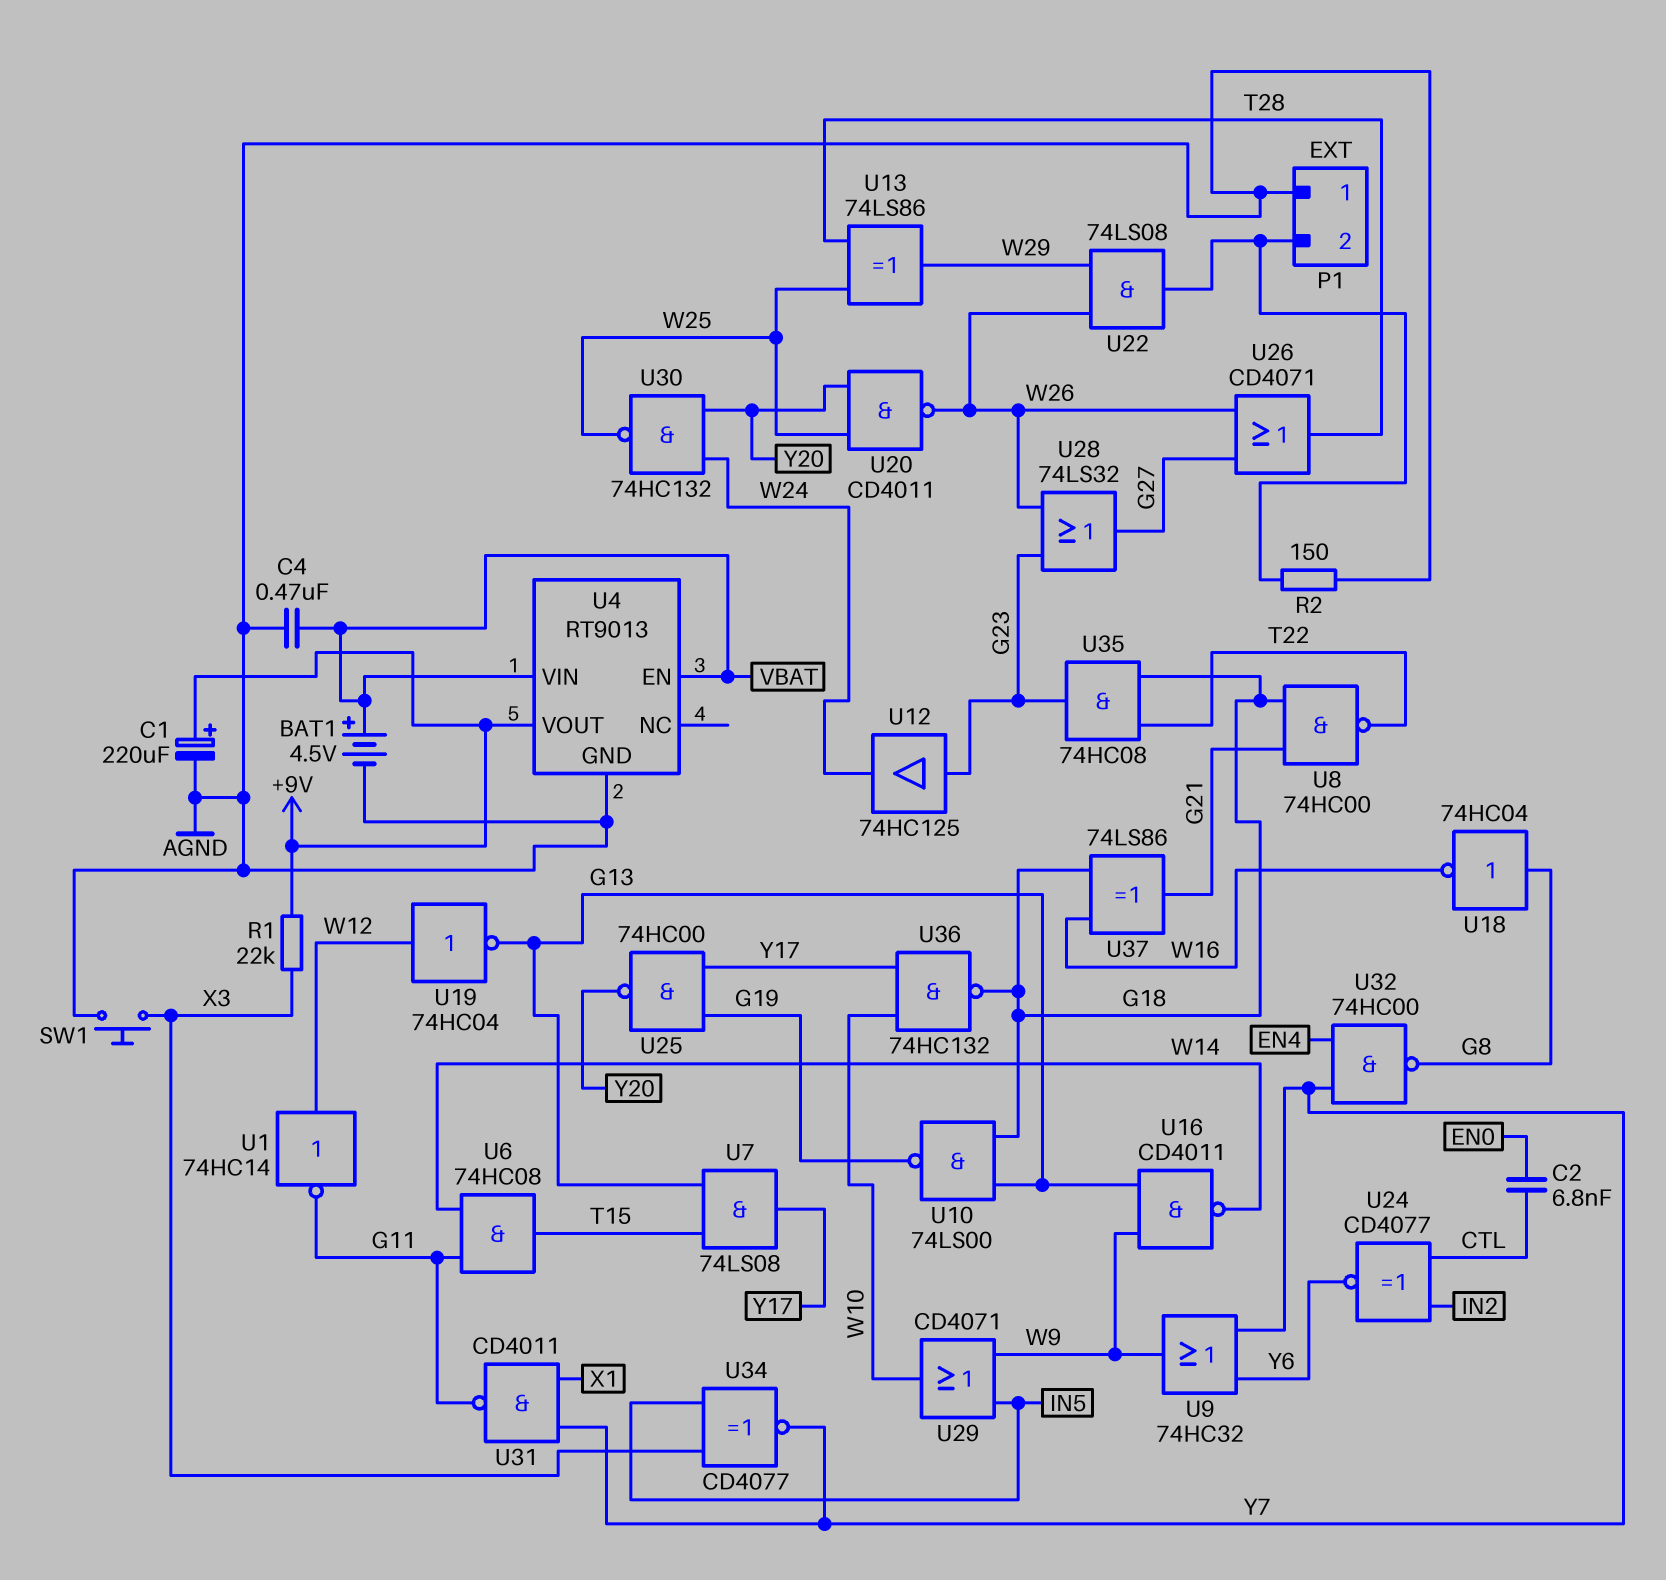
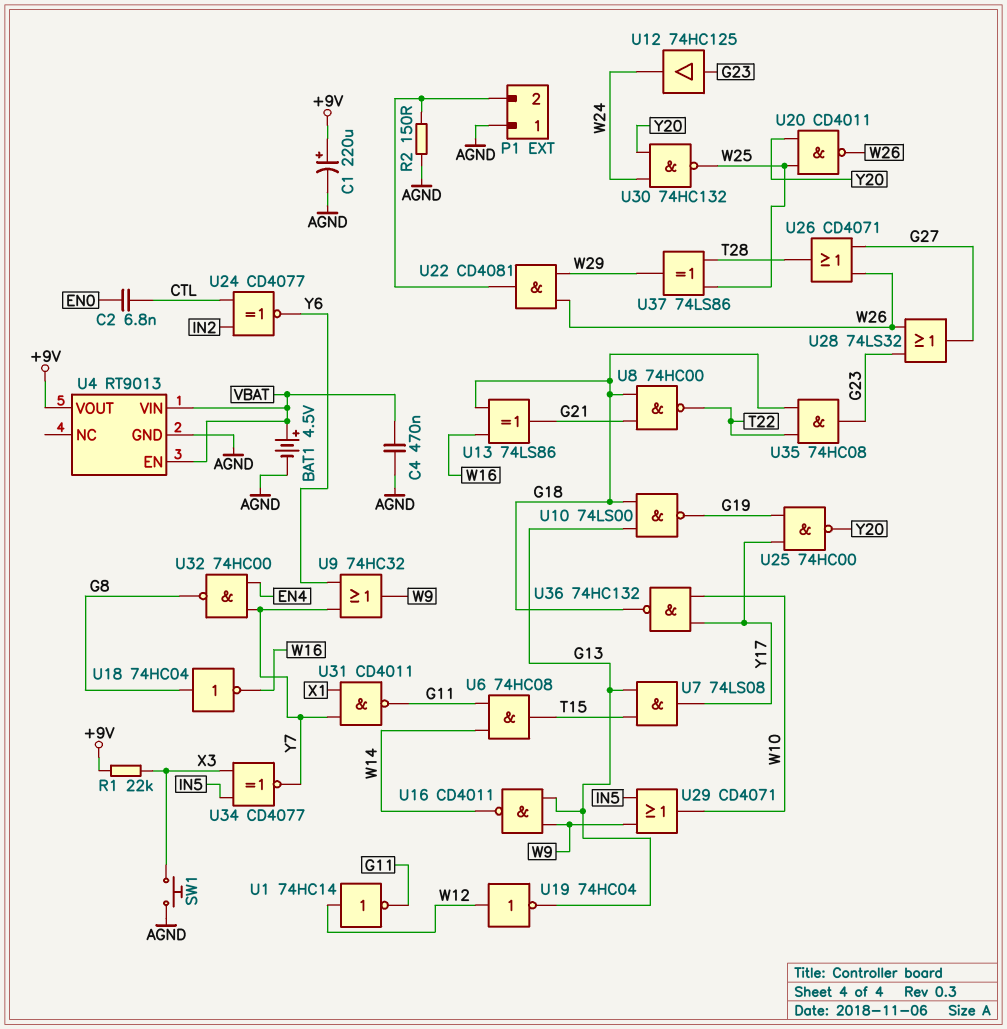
U13: XOR 74LS86 (in T28, in W25, out W29) -> XOR 74LS86 (in G18, in W16, out G21)
U22: AND 74LS08 (in W26, in W29, out P1/2) -> AND CD4081 (in W26, in W29, out P1/2)
U37: XOR 74LS86 (in G18, in W16, out G21) -> XOR 74LS86 (in T28, in W25, out W29)

